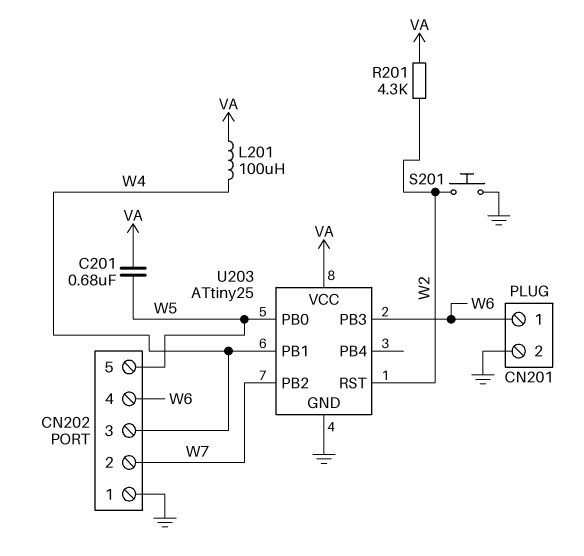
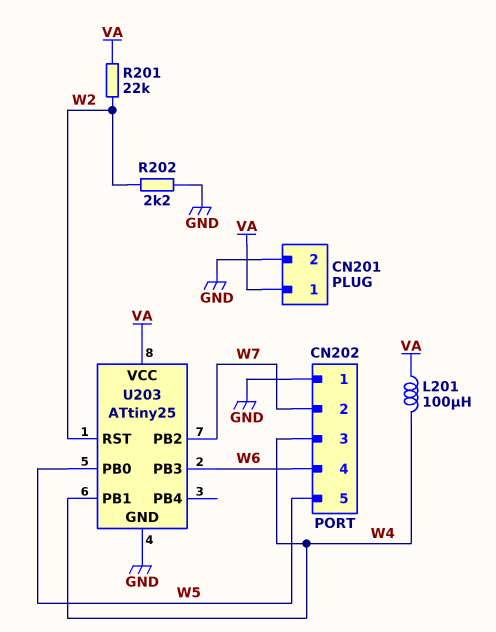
C201: 680nF (VA, W5) -> none
CN201 pin 1: W6 -> VA
R201: 4.3k (VA, W2) -> 22k (VA, W2)
R202: none -> 2.2k (GND, W2)
S201: button (GND, W2) -> none

